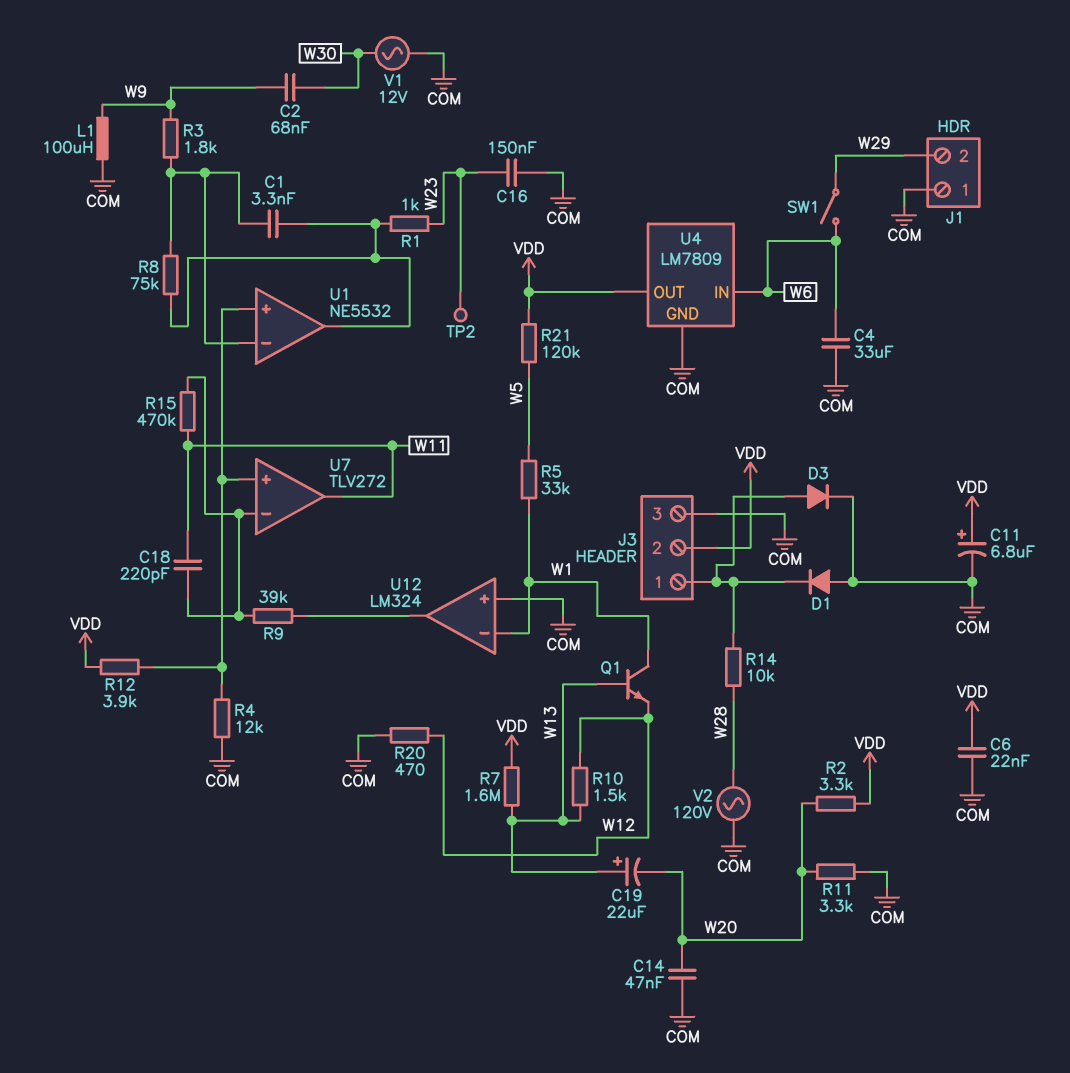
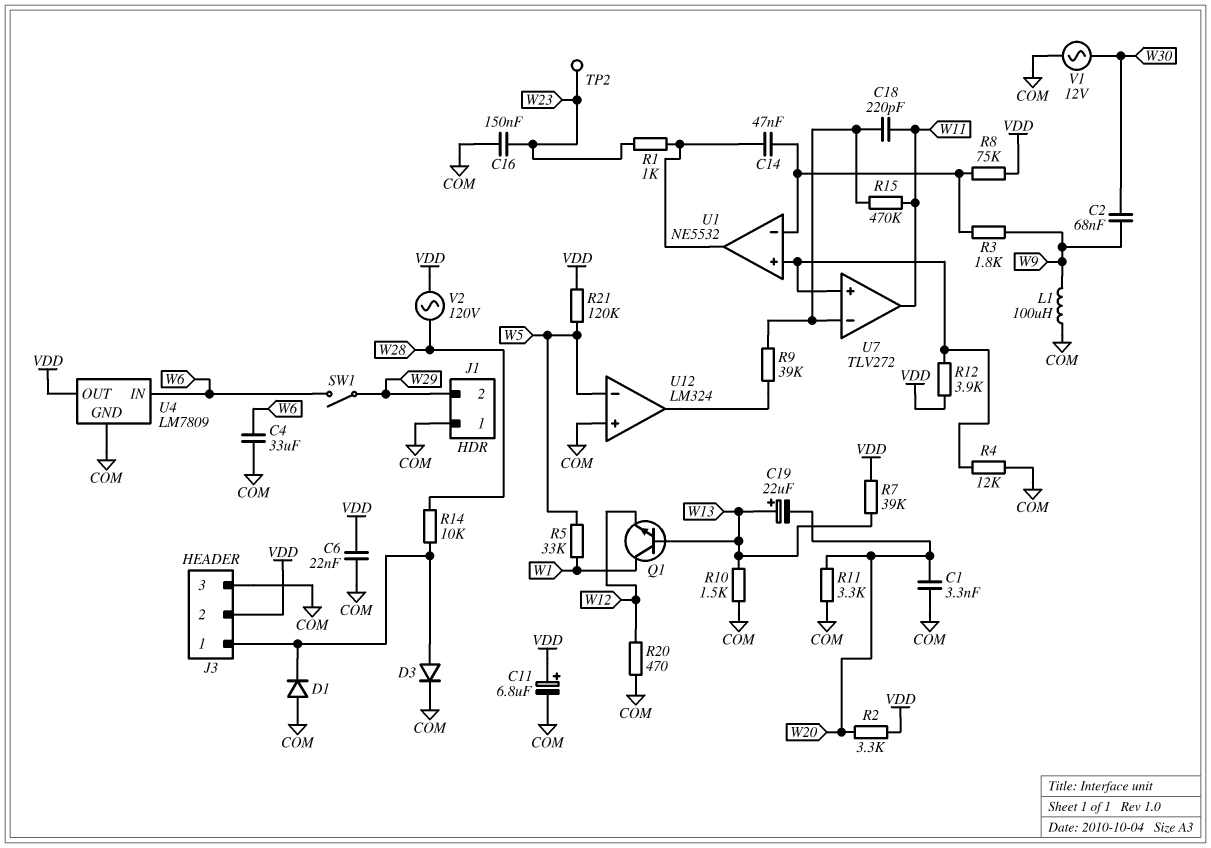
C1: 3.3nF (U1/in-, U1/out) -> 3.3nF (COM, W20)
C14: 47nF (COM, W20) -> 47nF (U1/in-, U1/out)
R7: 1.6M (VDD, W13) -> 39k (VDD, W13)
R8: 75k (U1/in-, U1/out) -> 75k (U1/in-, VDD)
R10: 1.5k (W12, W13) -> 1.5k (COM, W13)
U12 pin in-: W1 -> W5
V2: AC 120V (COM, W28) -> AC 120V (VDD, W28)

